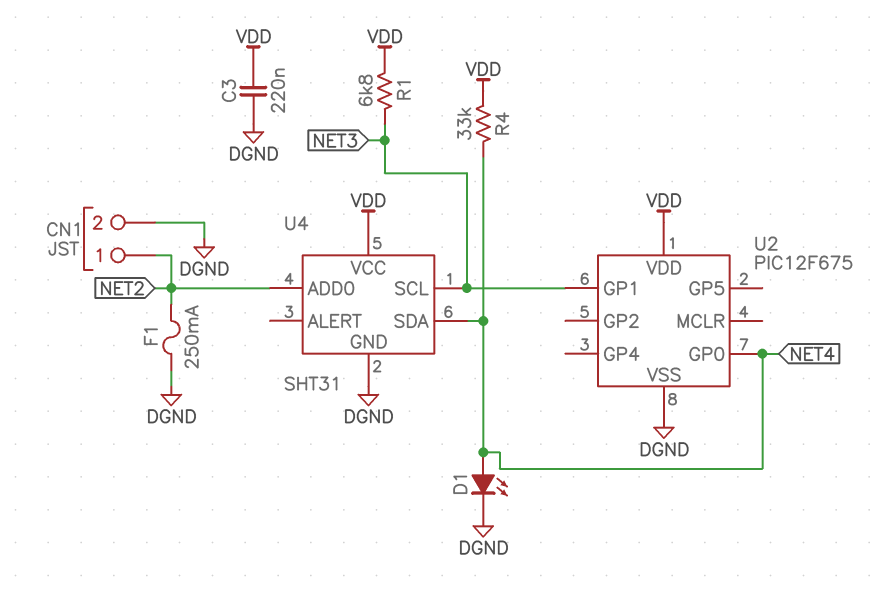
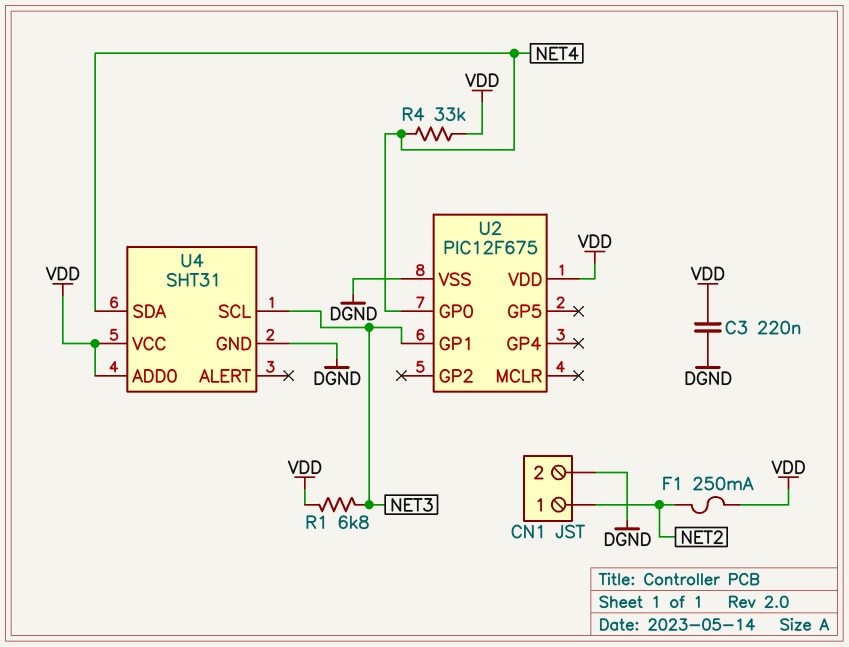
D1: LED (A NET4, K DGND) -> none
F1: 250mA (DGND, NET2) -> 250mA (NET2, VDD)
U4 pin ADD0: NET2 -> VDD

